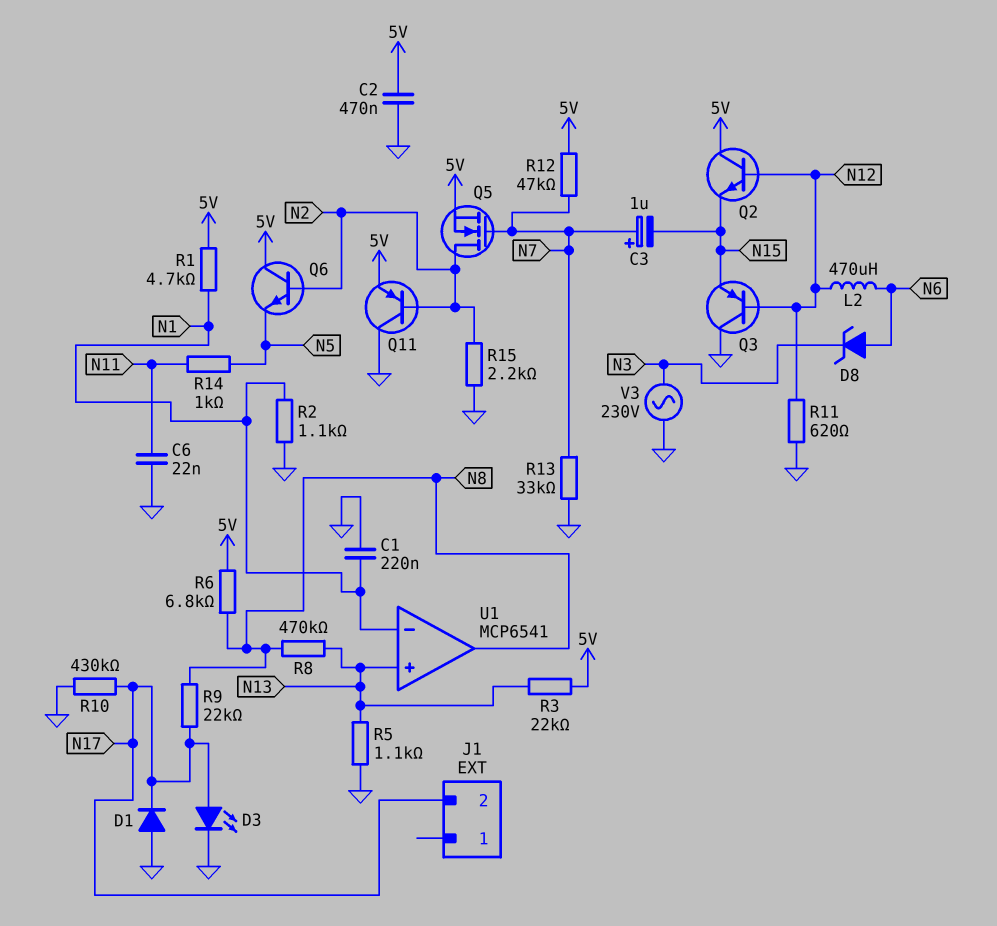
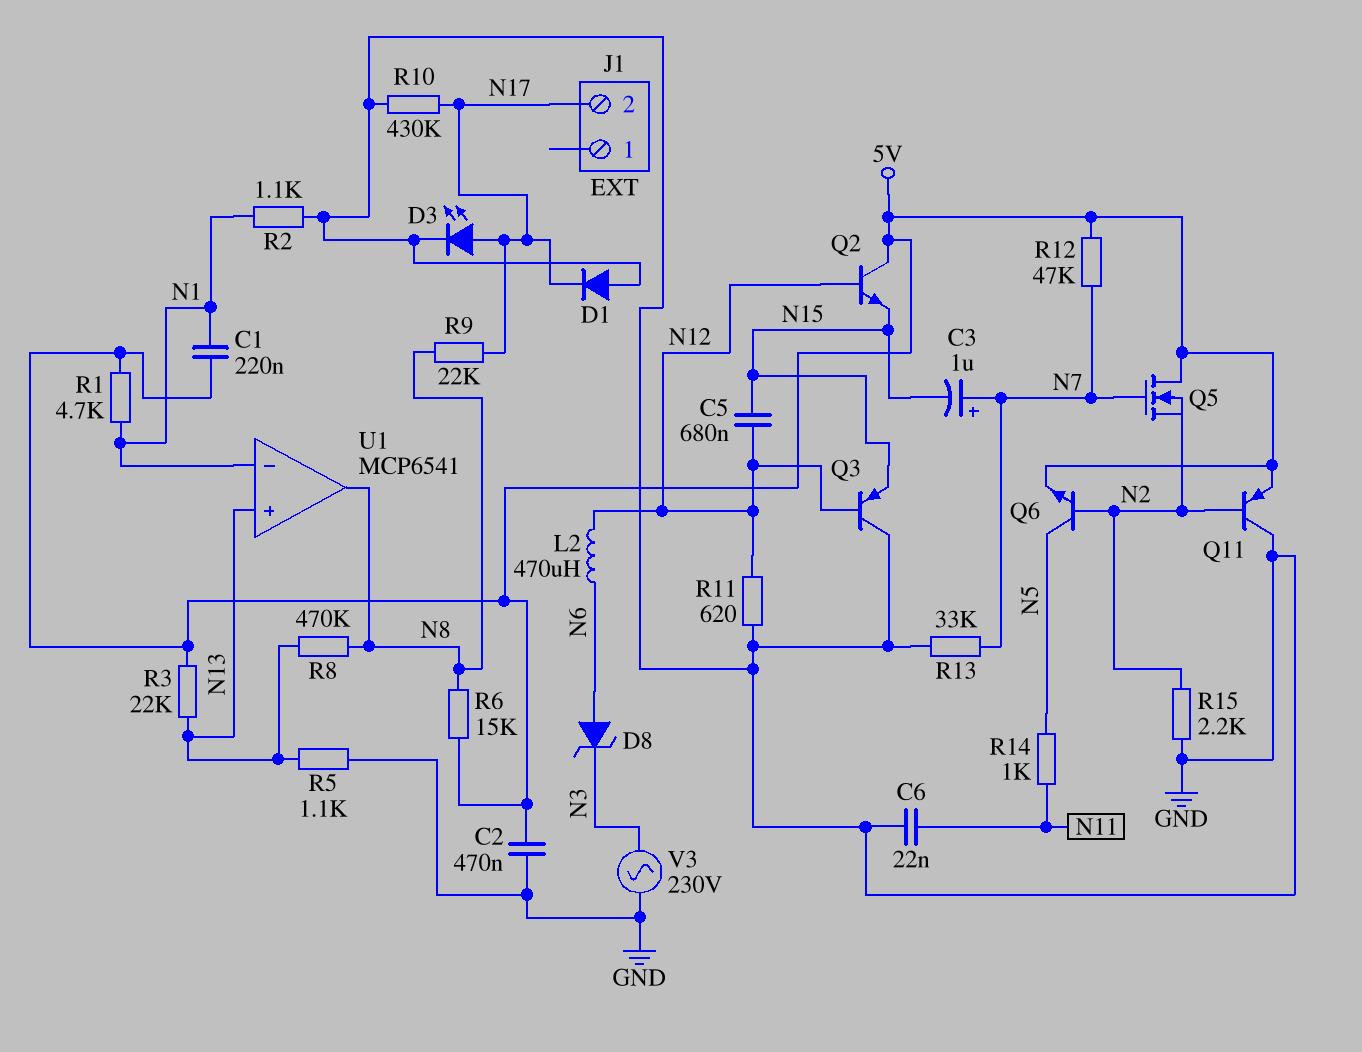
C1: 220nF (GND, N1) -> 220nF (5V, N1)
C5: none -> 680nF (N12, N15)
Q5: NMOS (G N7, D N2, S 5V) -> NMOS (G N7, D 5V, S N2)
Q6: NPN (B N2, C 5V, E N5) -> NPN (B N2, C N5, E 5V)
R6: 6.8k (5V, N8) -> 15k (5V, N8)

